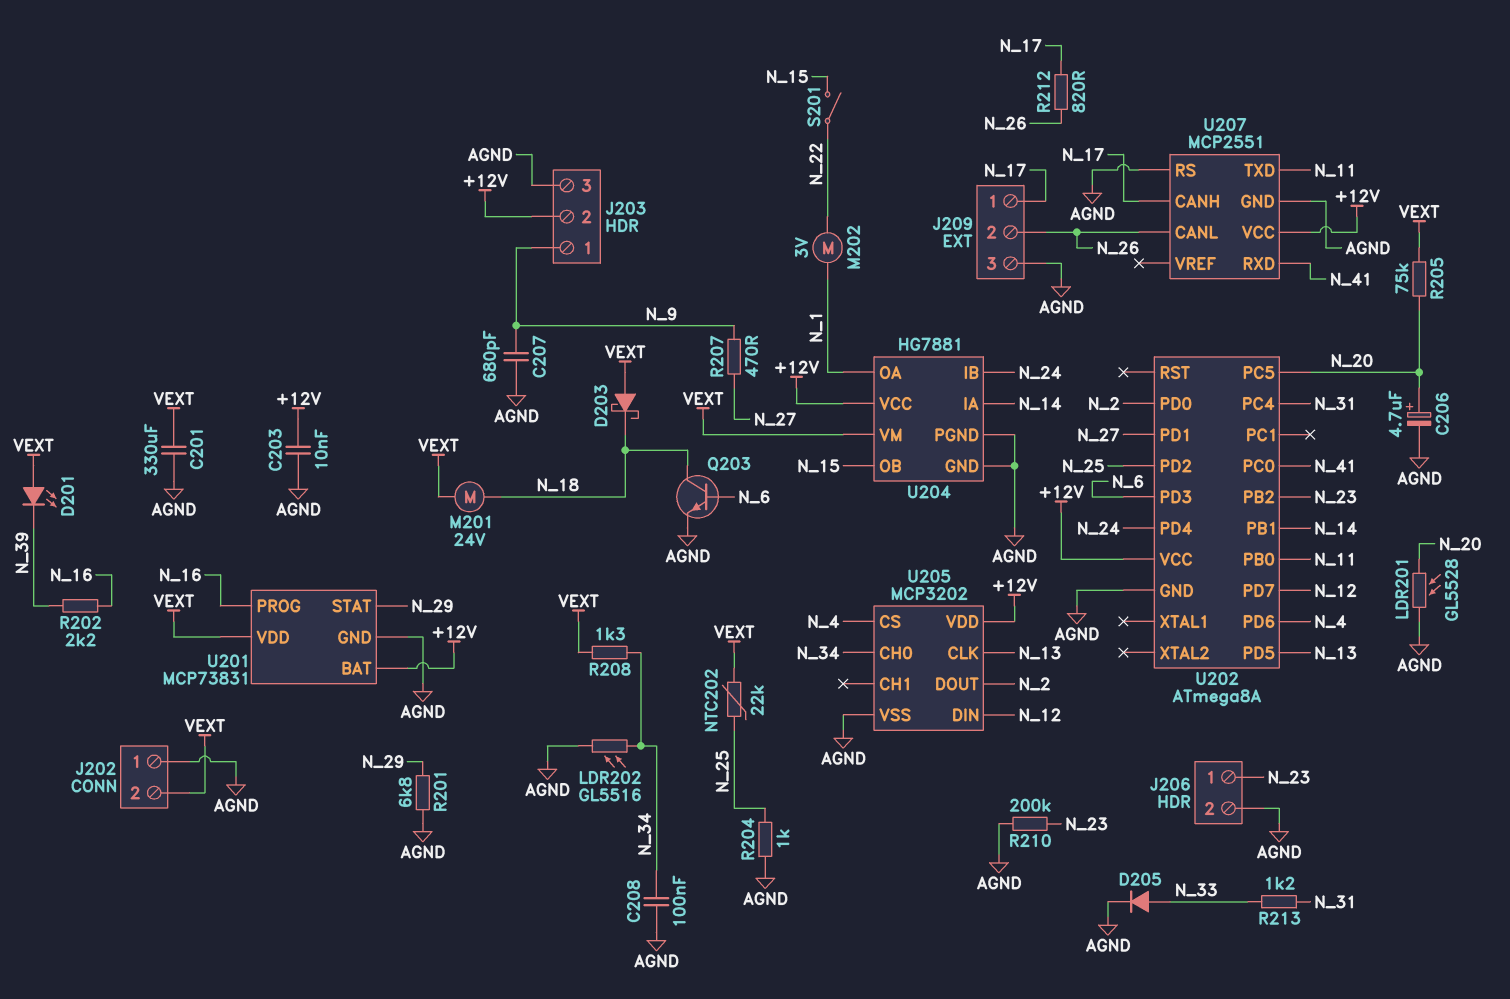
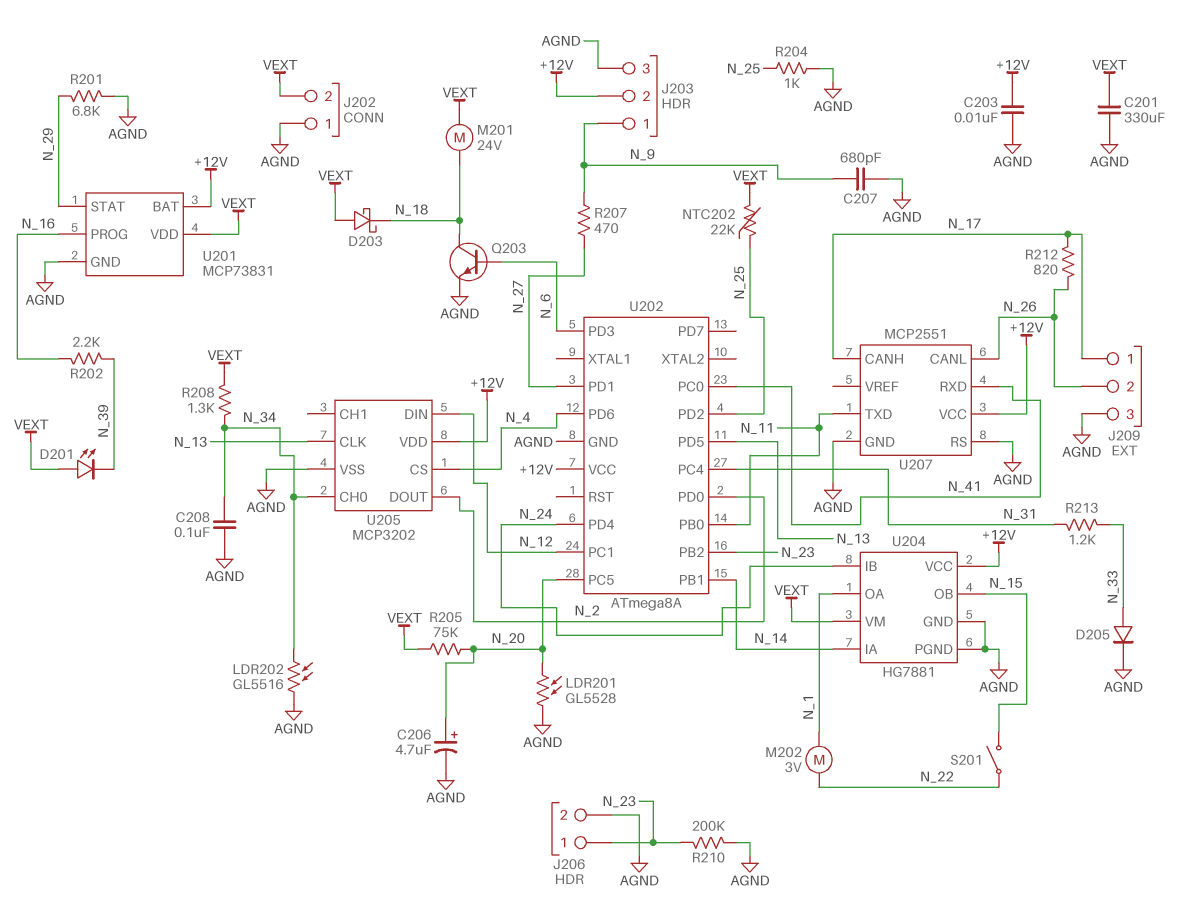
U202 pin PC1: none -> N_12
U202 pin PD7: N_12 -> none

